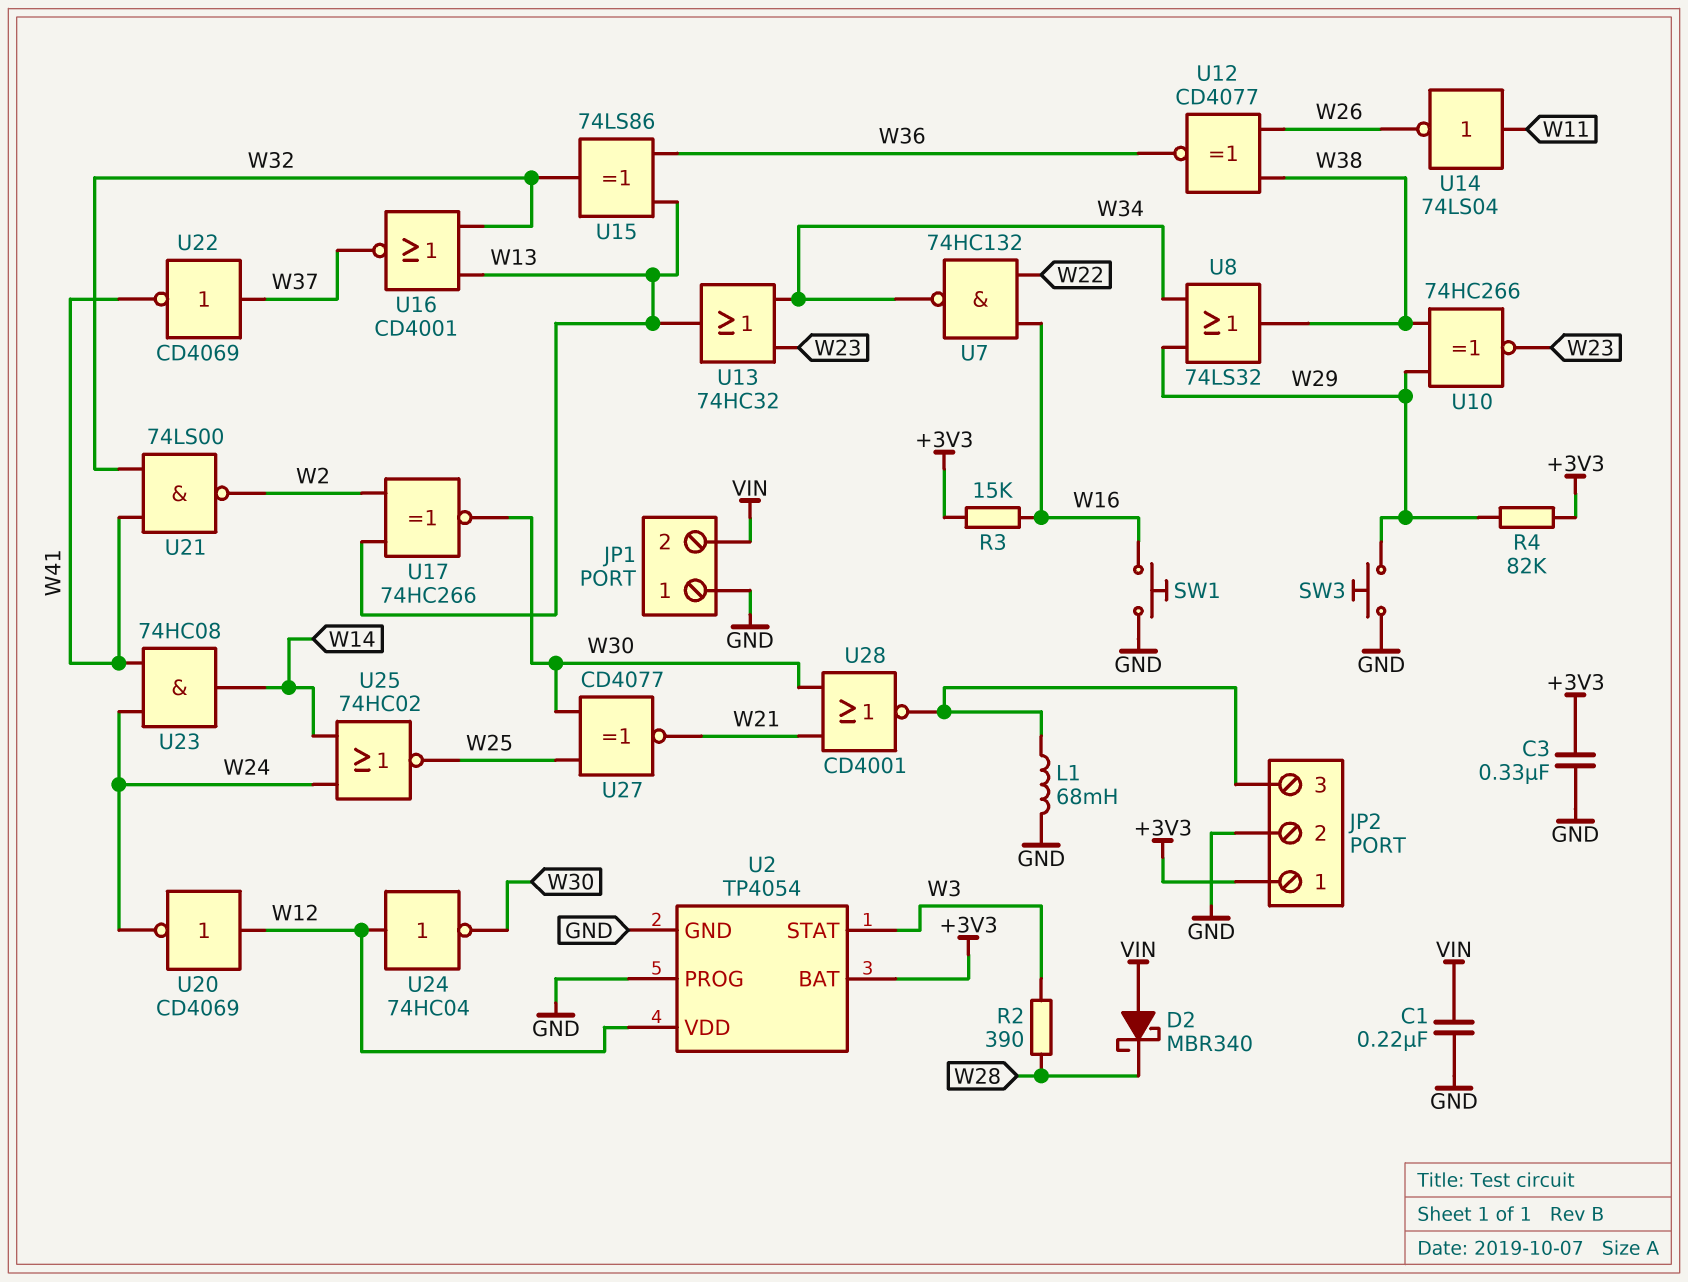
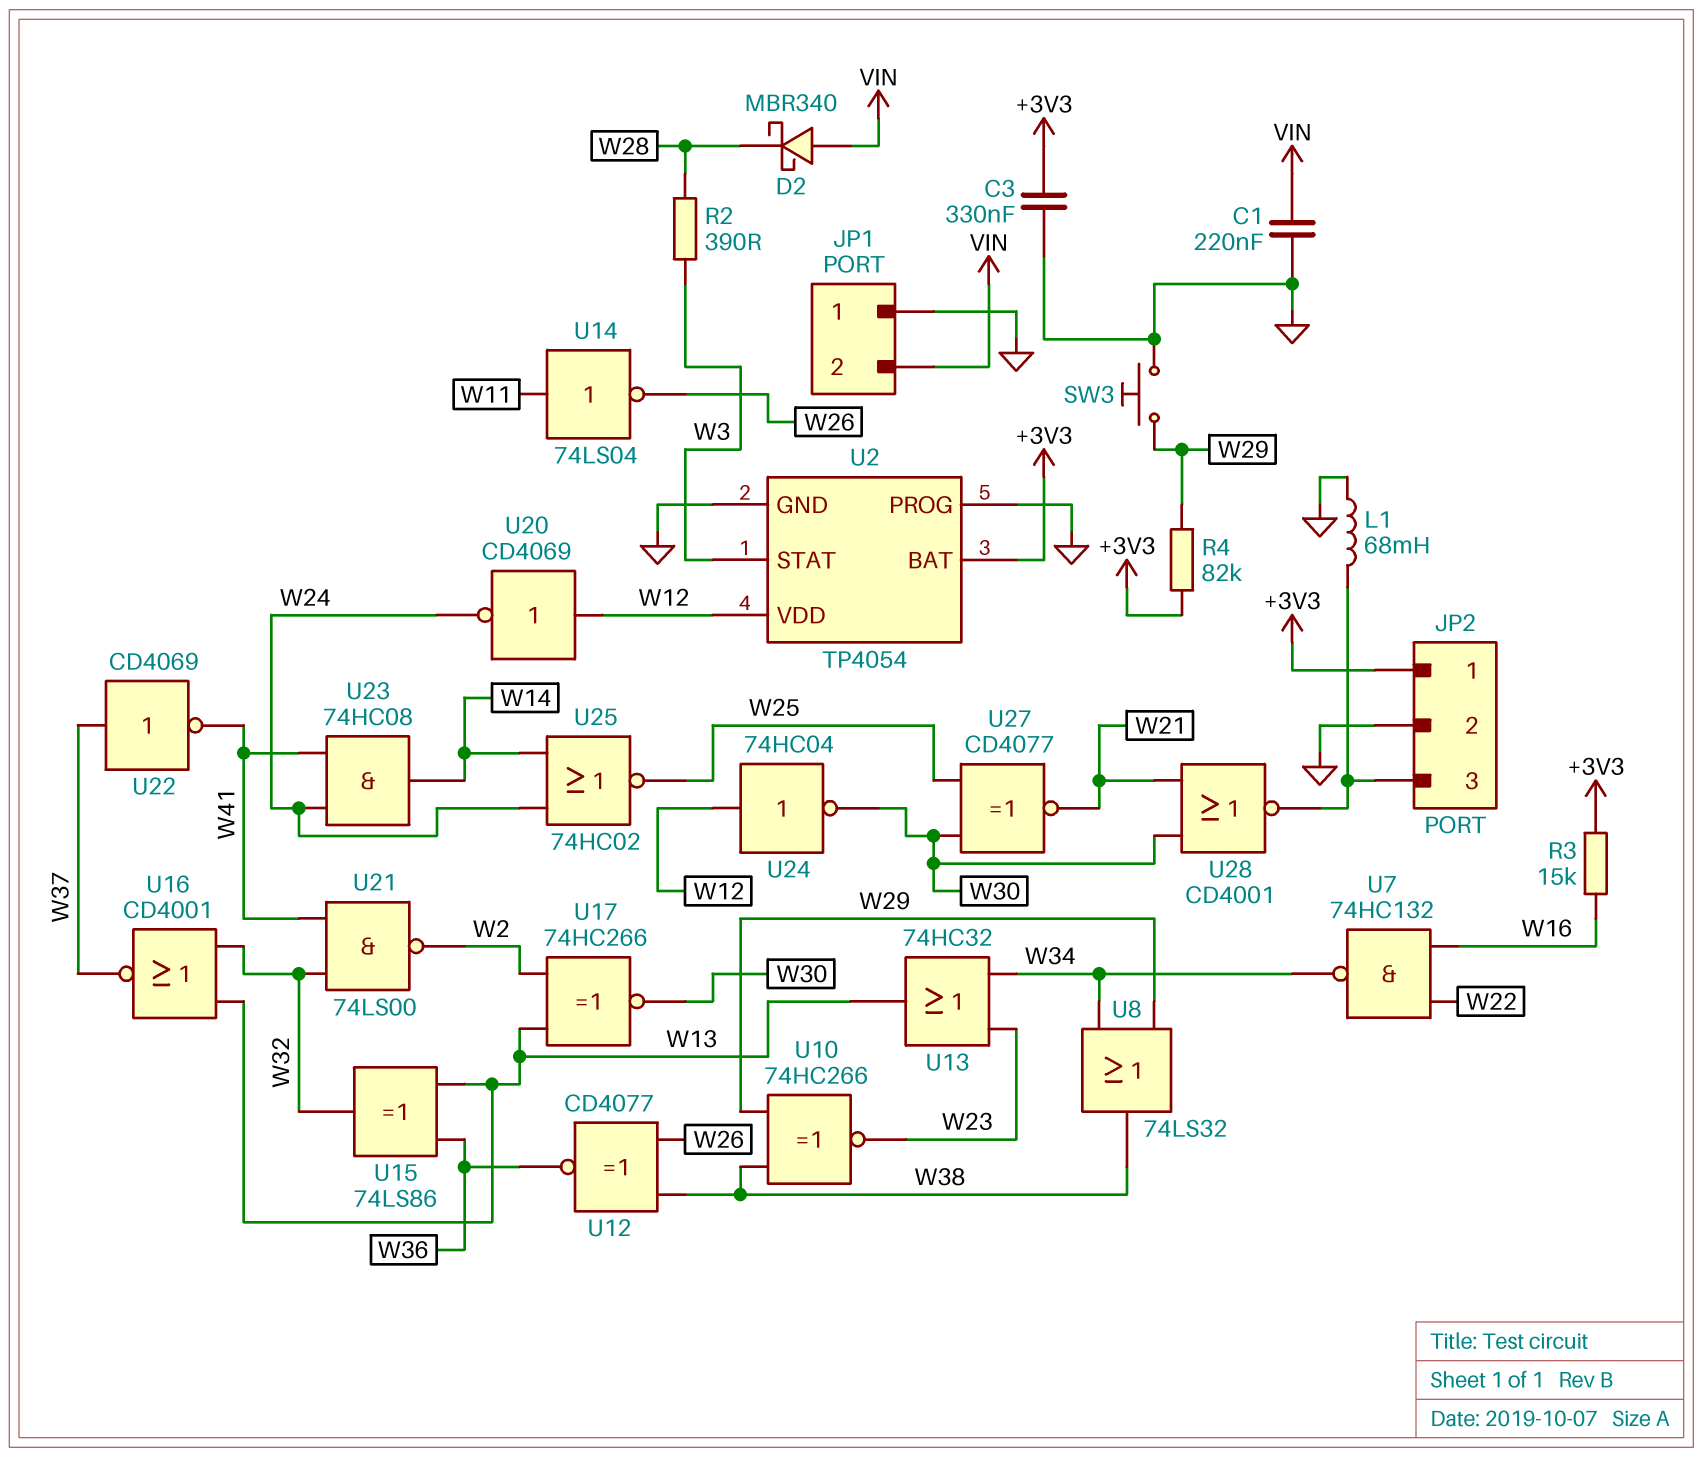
SW1: button (GND, W16) -> none

